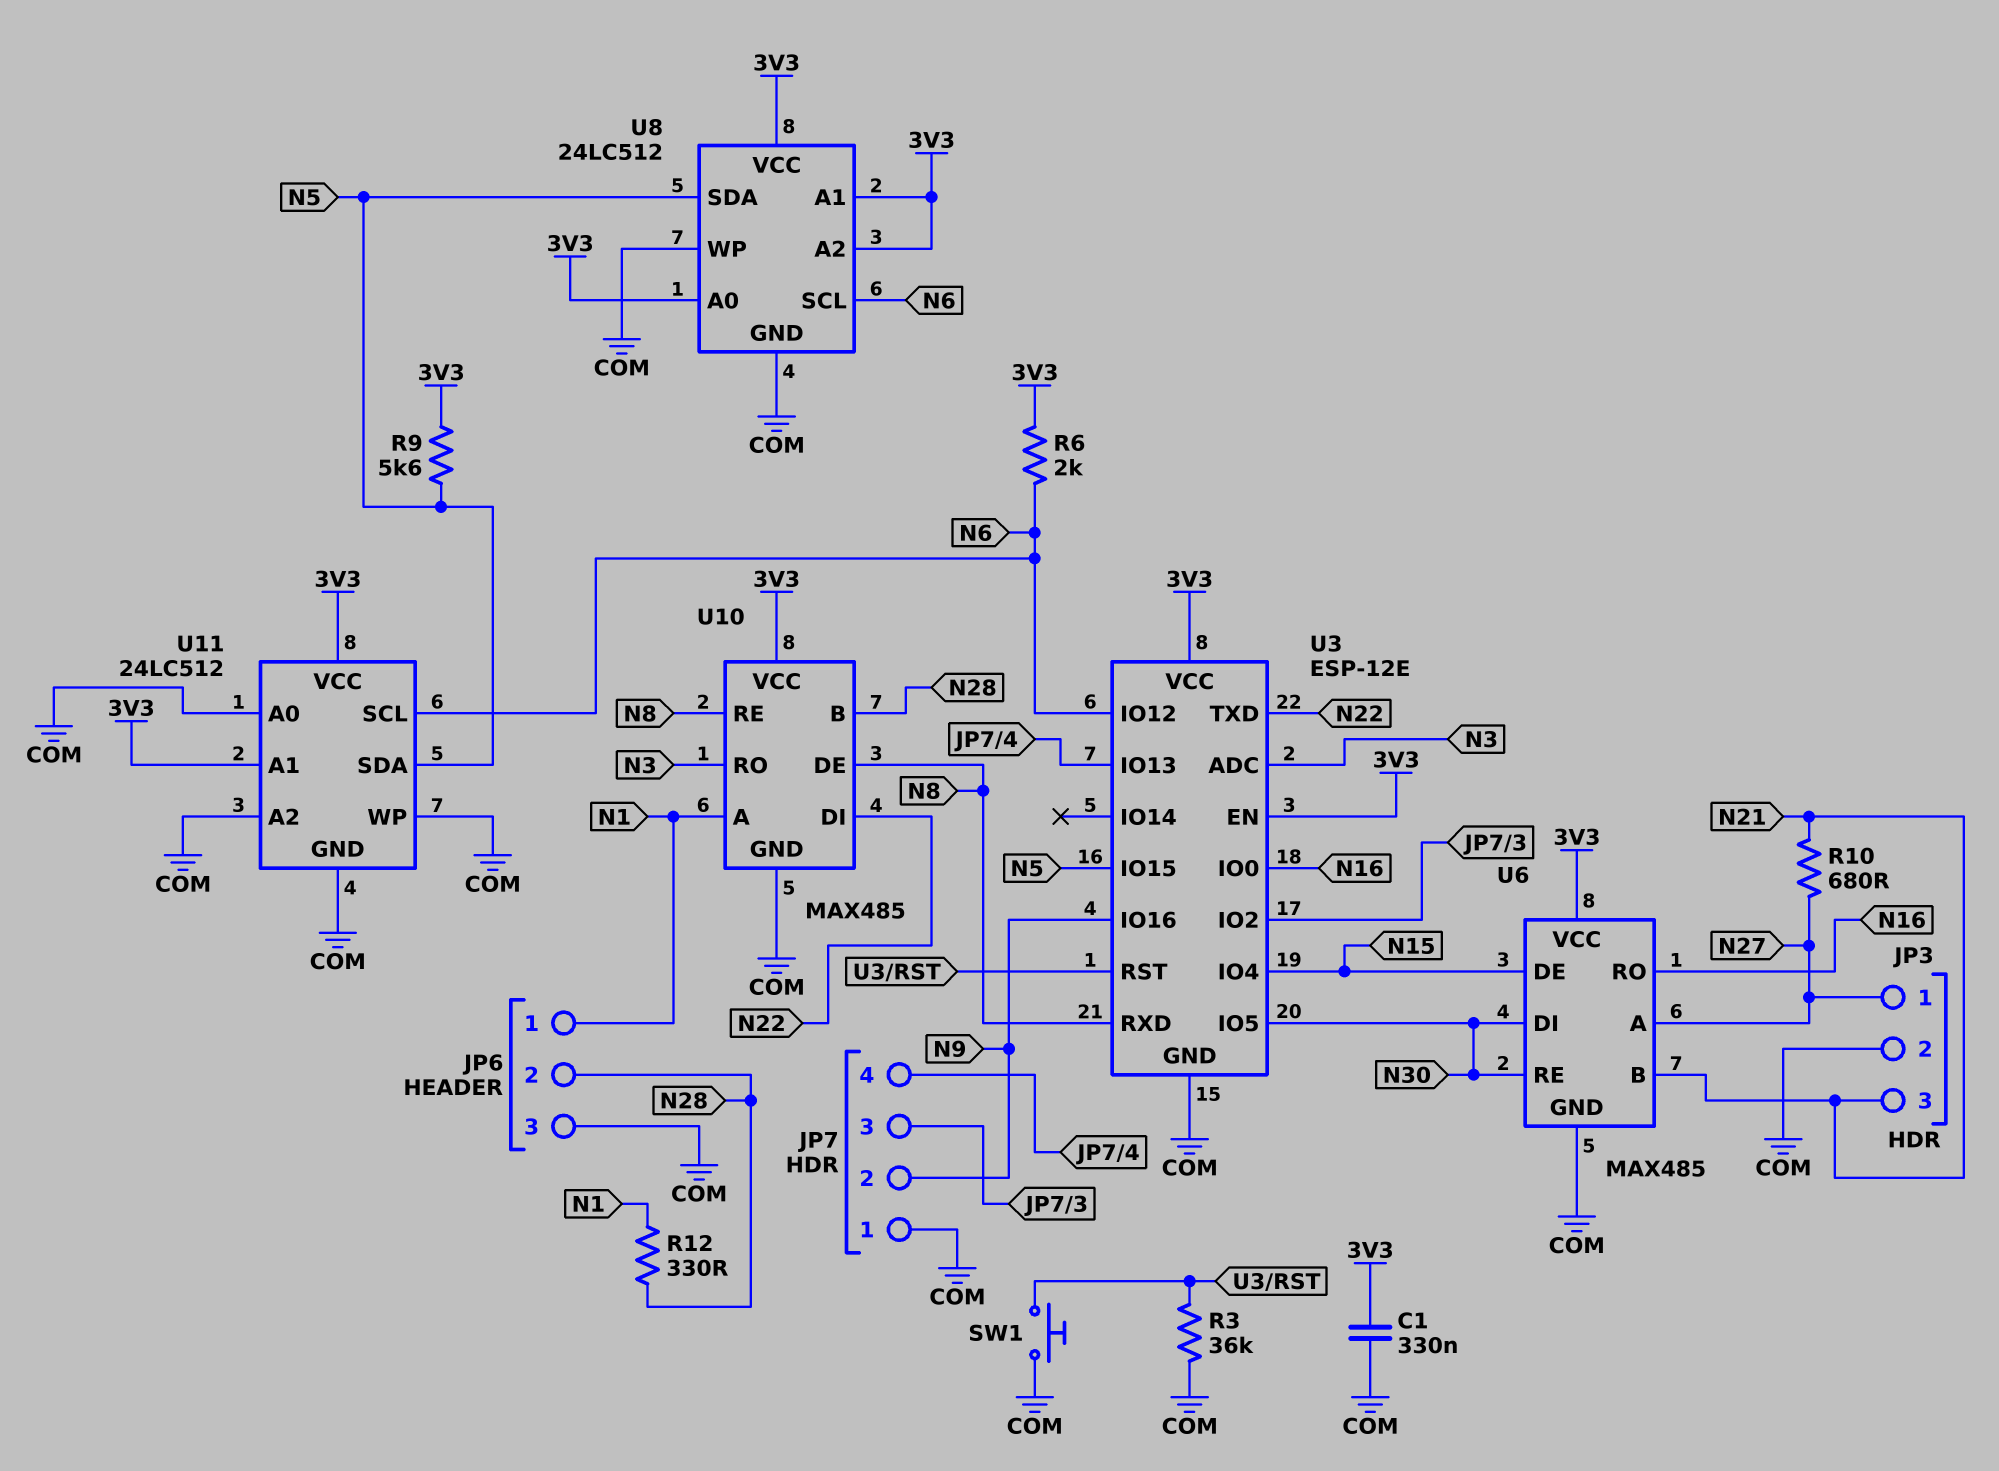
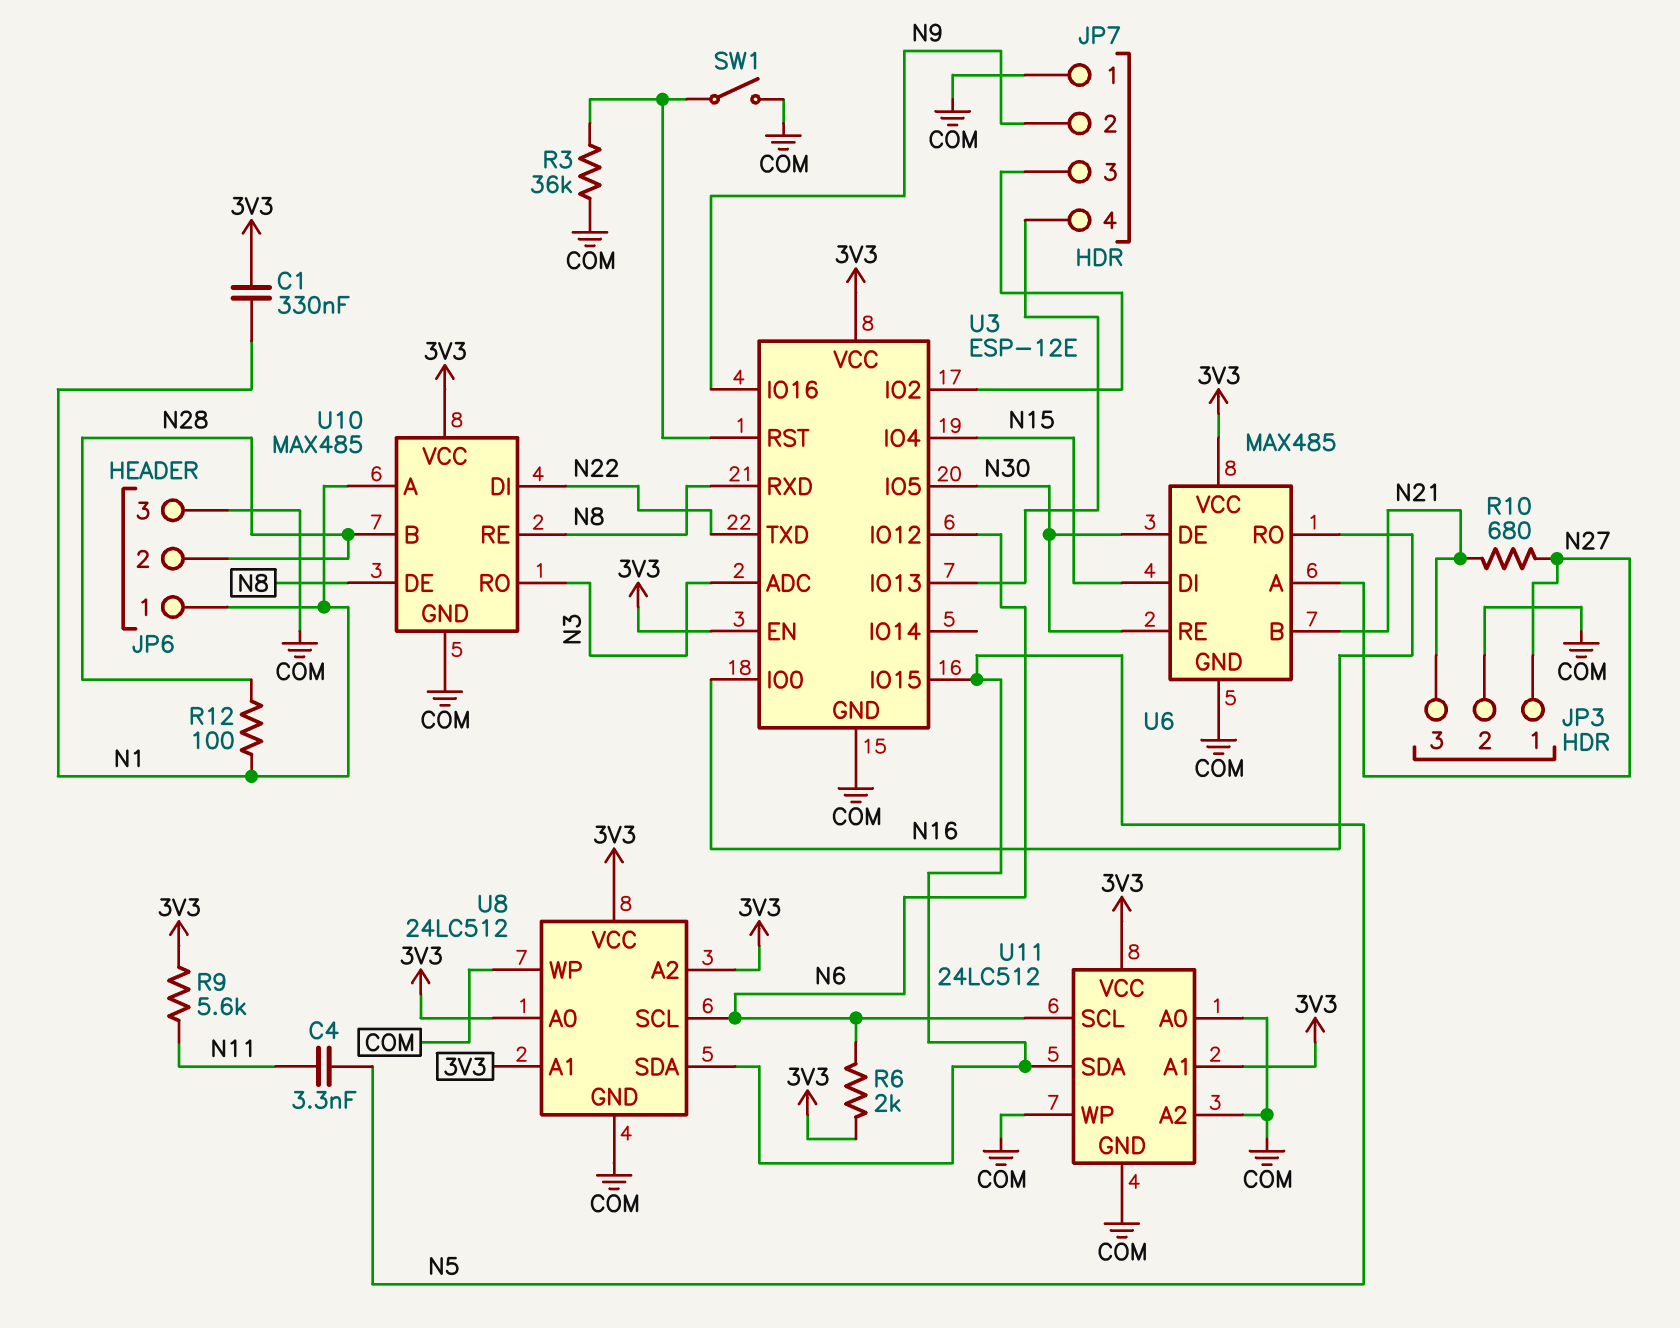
C1: 330nF (3V3, COM) -> 330nF (3V3, N1)
C4: none -> 3.3nF (N5, N11)
R9: 5.6k (3V3, N5) -> 5.6k (3V3, N11)
R12: 330 (N1, N28) -> 100 (N1, N28)
SW1: button (COM, U3/RST) -> switch (COM, U3/RST)
U6 pin DE: N15 -> N30
U6 pin DI: N30 -> N15

